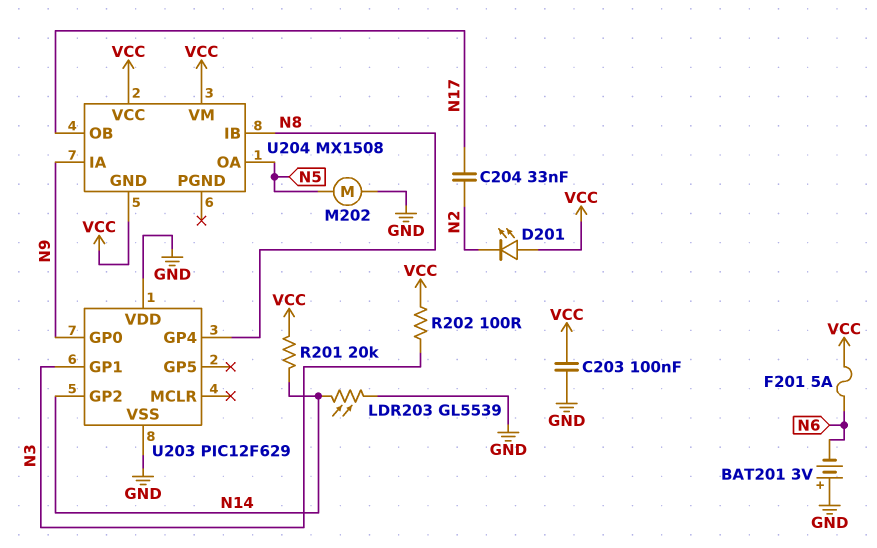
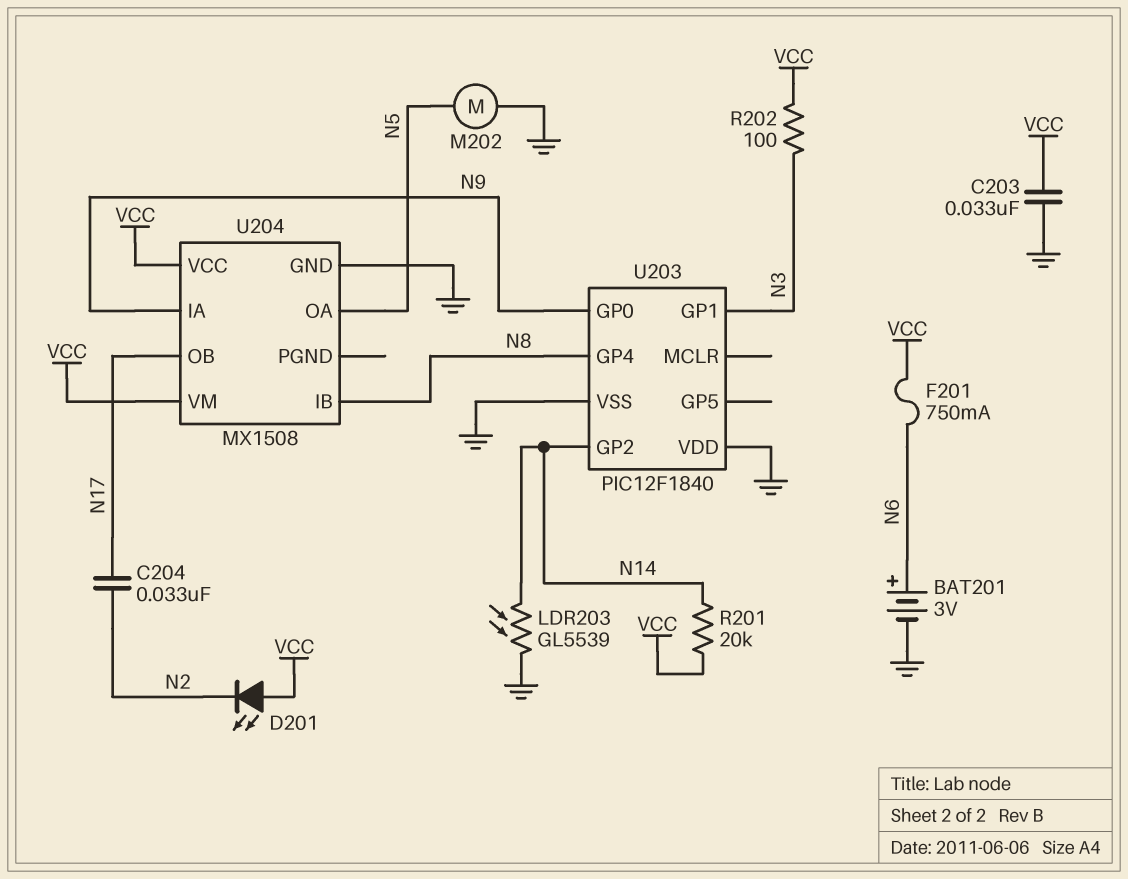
BAT201: 3V (plus GND, minus N6) -> 3V (plus N6, minus GND)
C203: 100nF (GND, VCC) -> 33nF (GND, VCC)
F201: 5A (N6, VCC) -> 750mA (N6, VCC)
U203: PIC12F629 -> PIC12F1840
U204 pin GND: VCC -> GND

